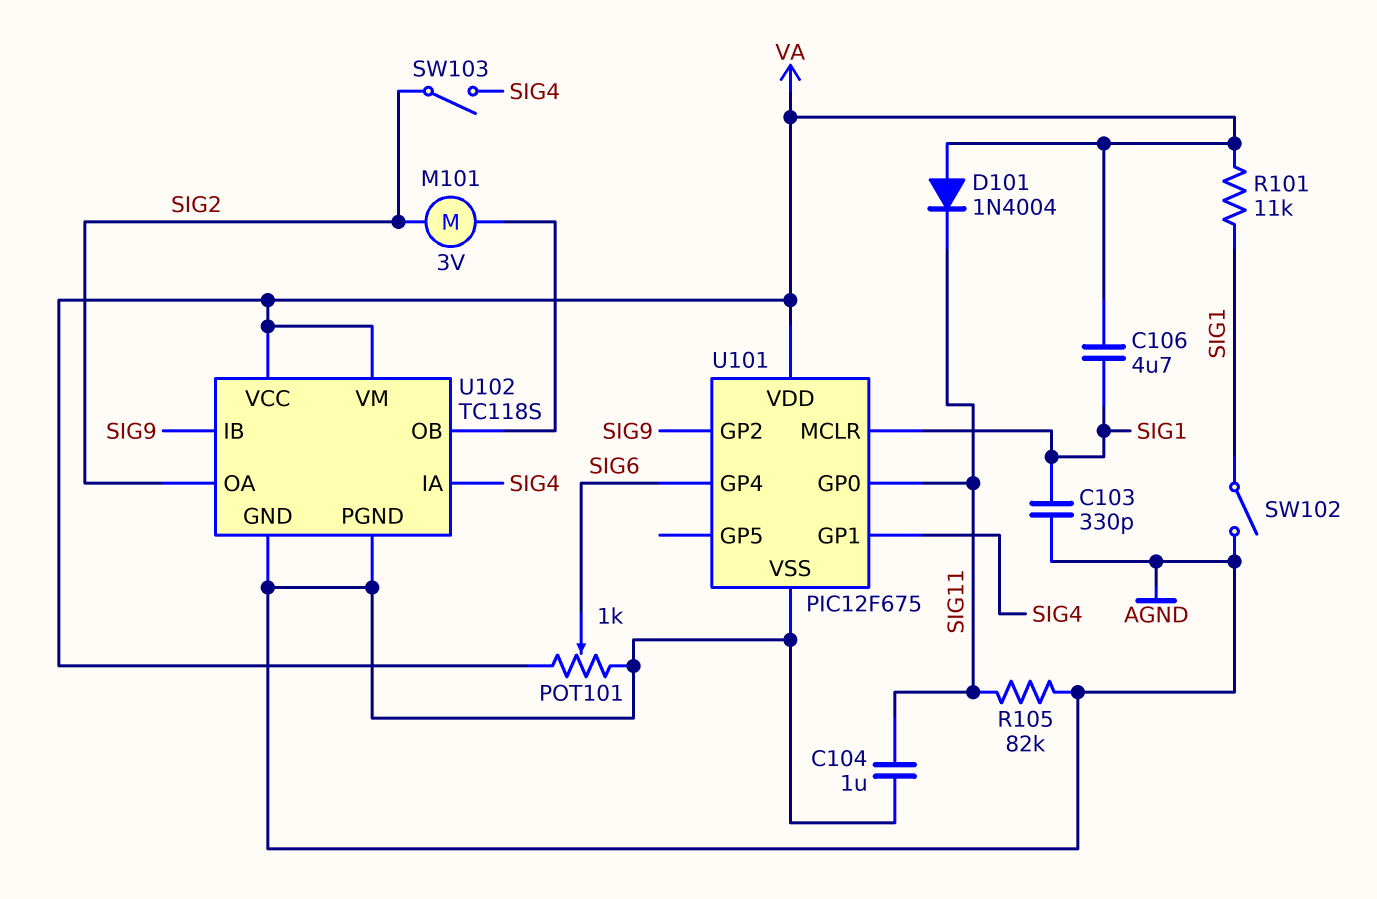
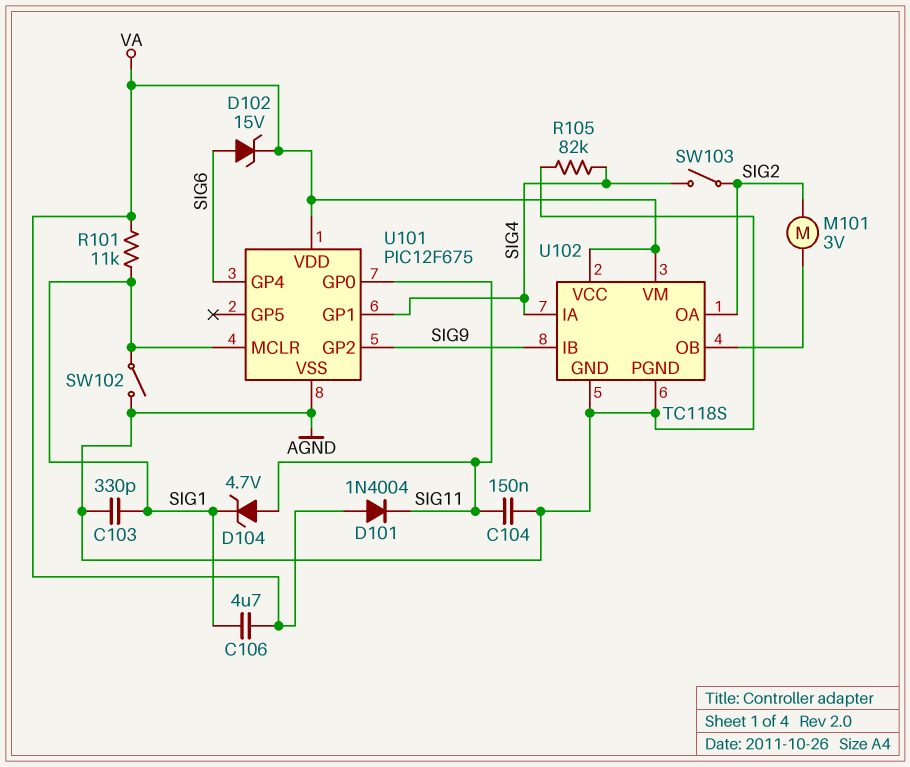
C104: 1uF (AGND, SIG11) -> 150nF (AGND, SIG11)
D102: none -> zener 15V (A SIG6, K VA)
D104: none -> zener 4.7V (A SIG11, K SIG1)
POT101: 1k (AGND, VA, wiper SIG6) -> none
R105: 82k (AGND, SIG11) -> 82k (AGND, SIG4)

